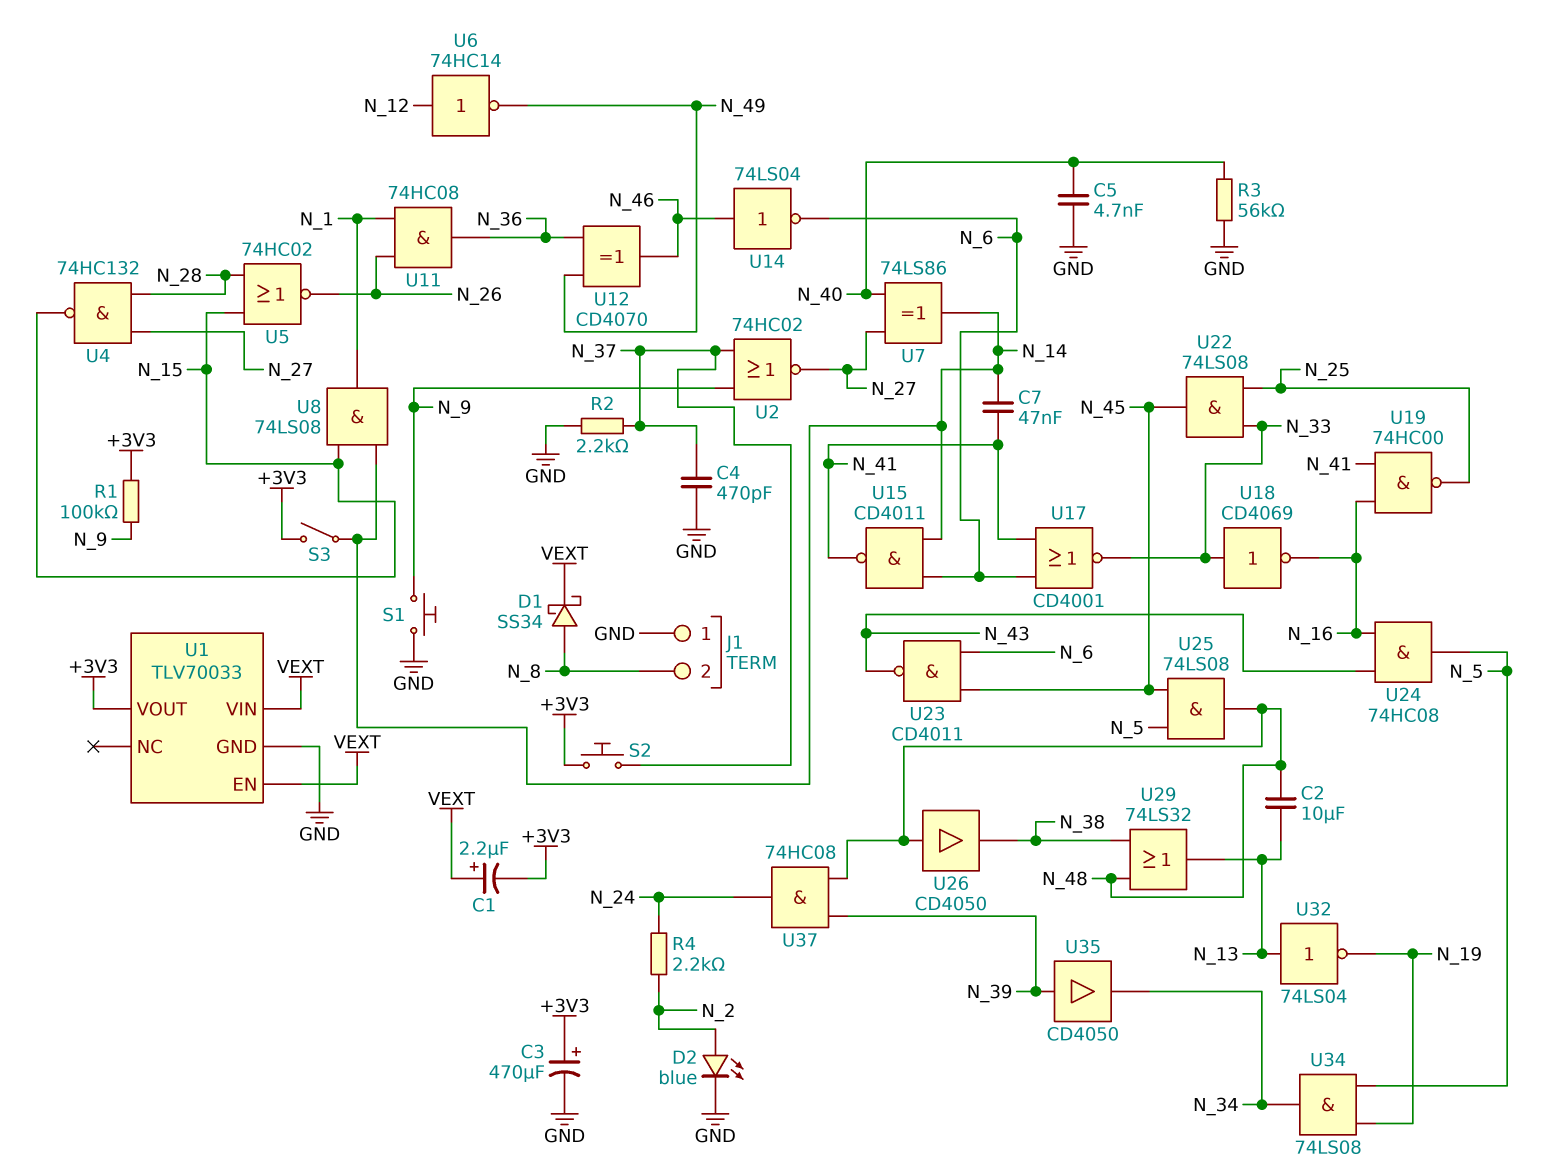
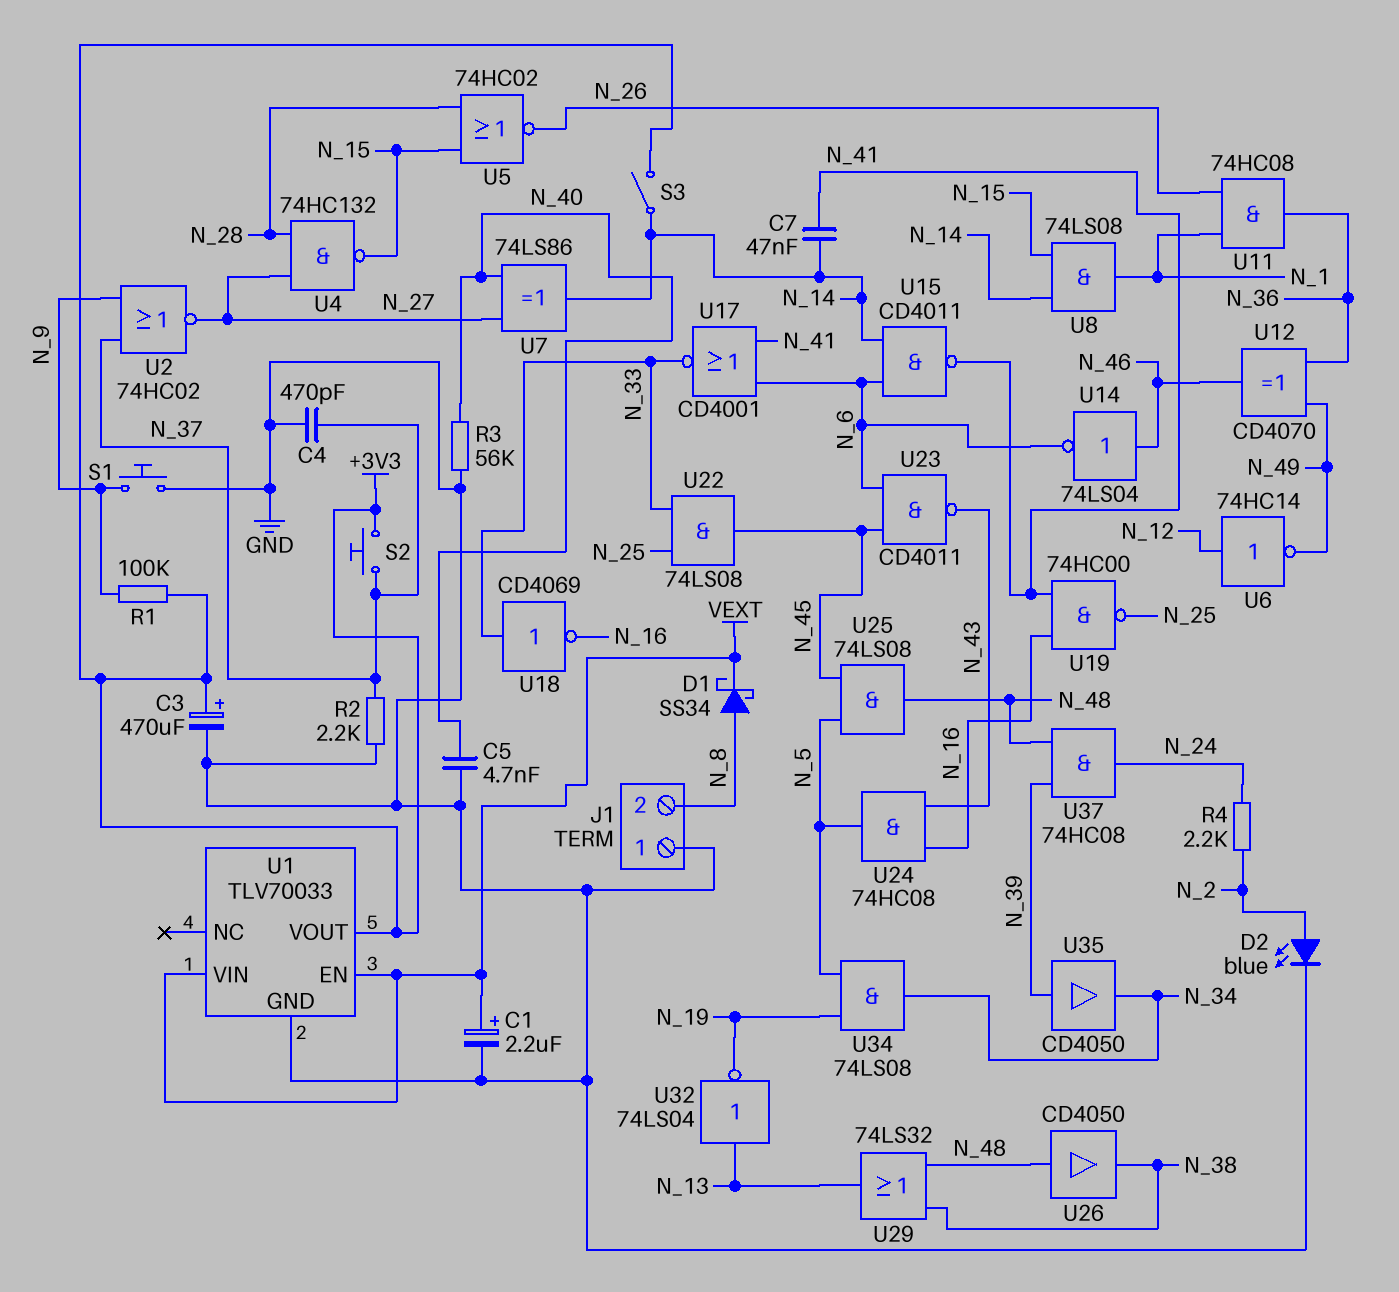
C1: 2.2uF (plus VEXT, minus +3V3) -> 2.2uF (plus VEXT, minus GND)
C2: 10uF (N_13, N_48) -> none

